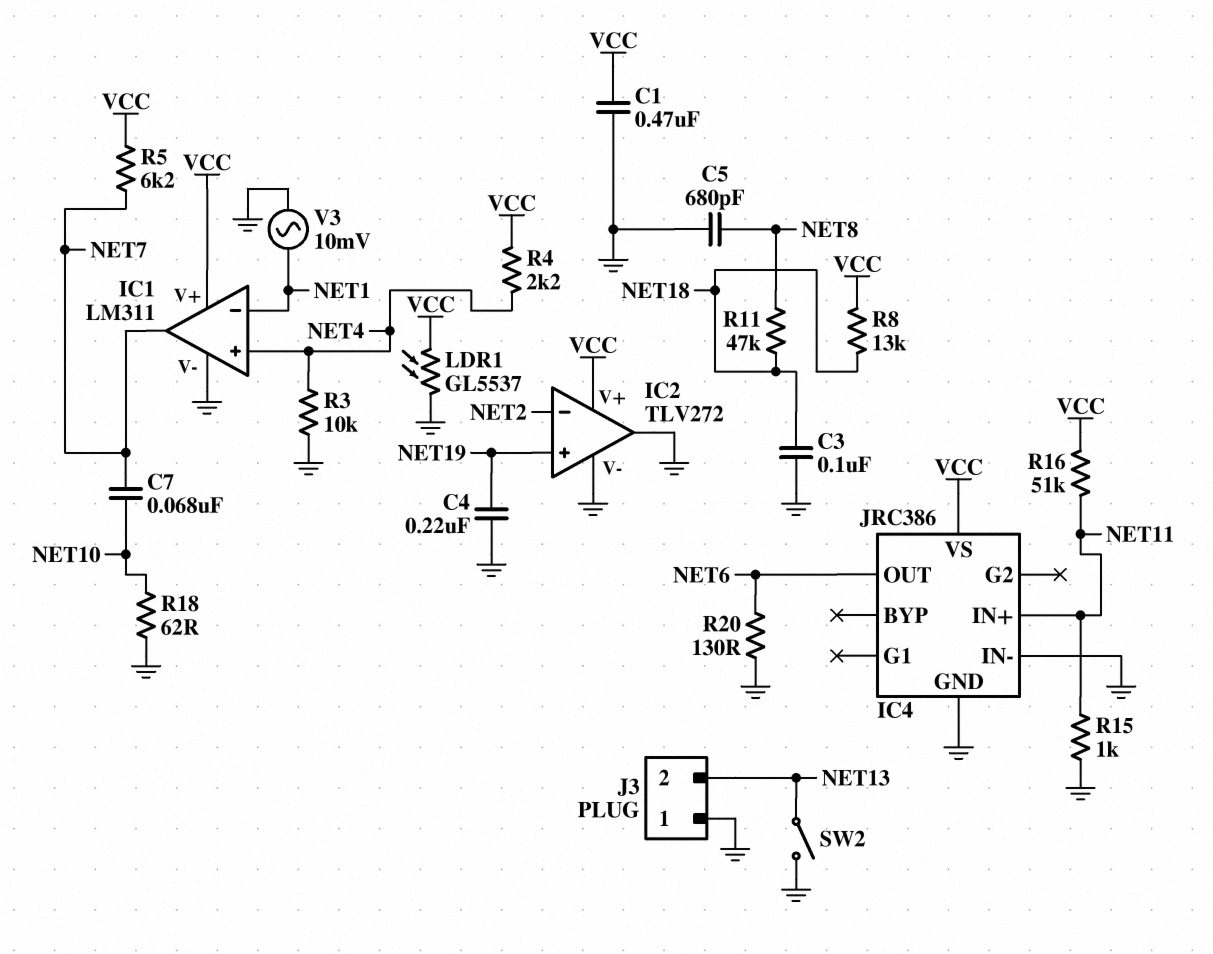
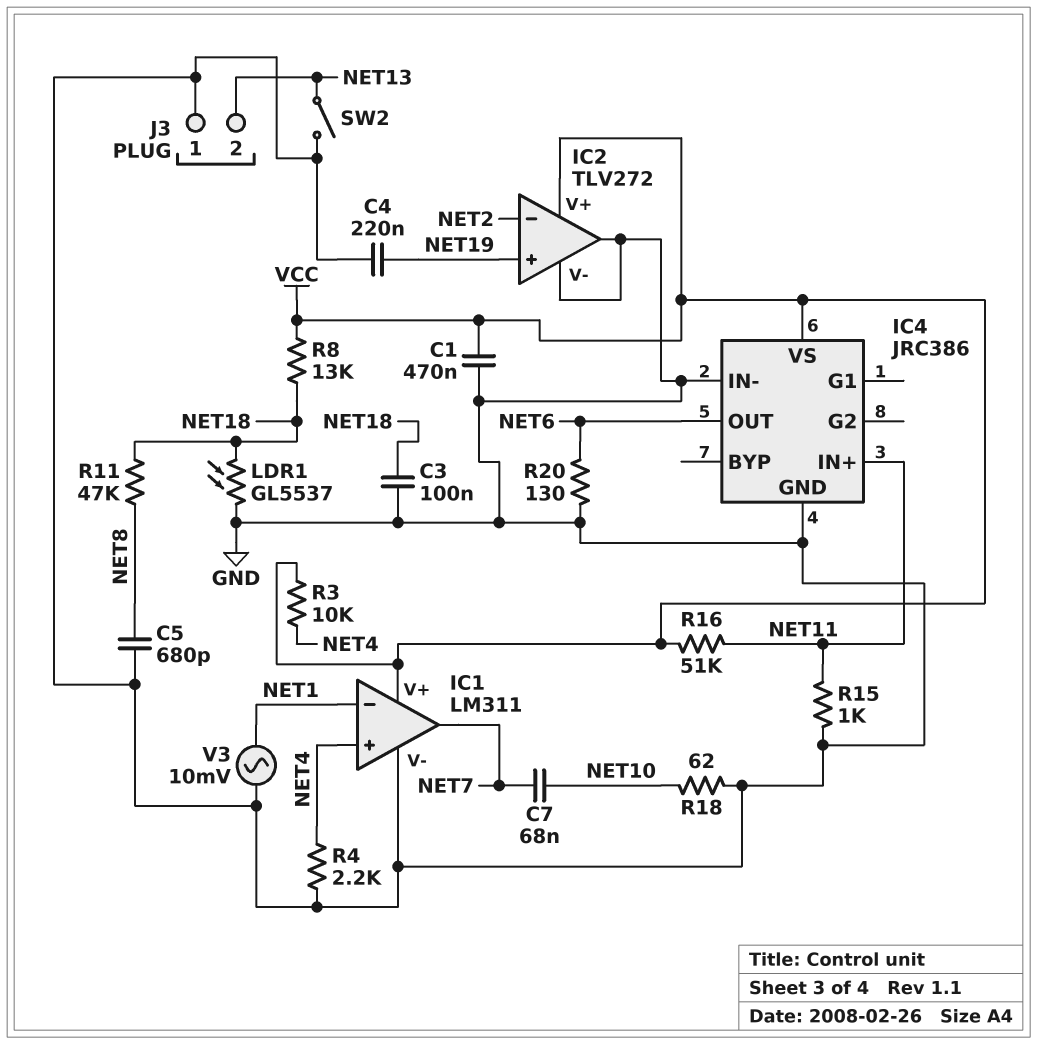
LDR1: GL5537 (GND, VCC) -> GL5537 (GND, NET18)
R3: 10k (GND, NET4) -> 10k (NET4, VCC)
R4: 2.2k (NET4, VCC) -> 2.2k (GND, NET4)
R5: 6.2k (NET7, VCC) -> none

